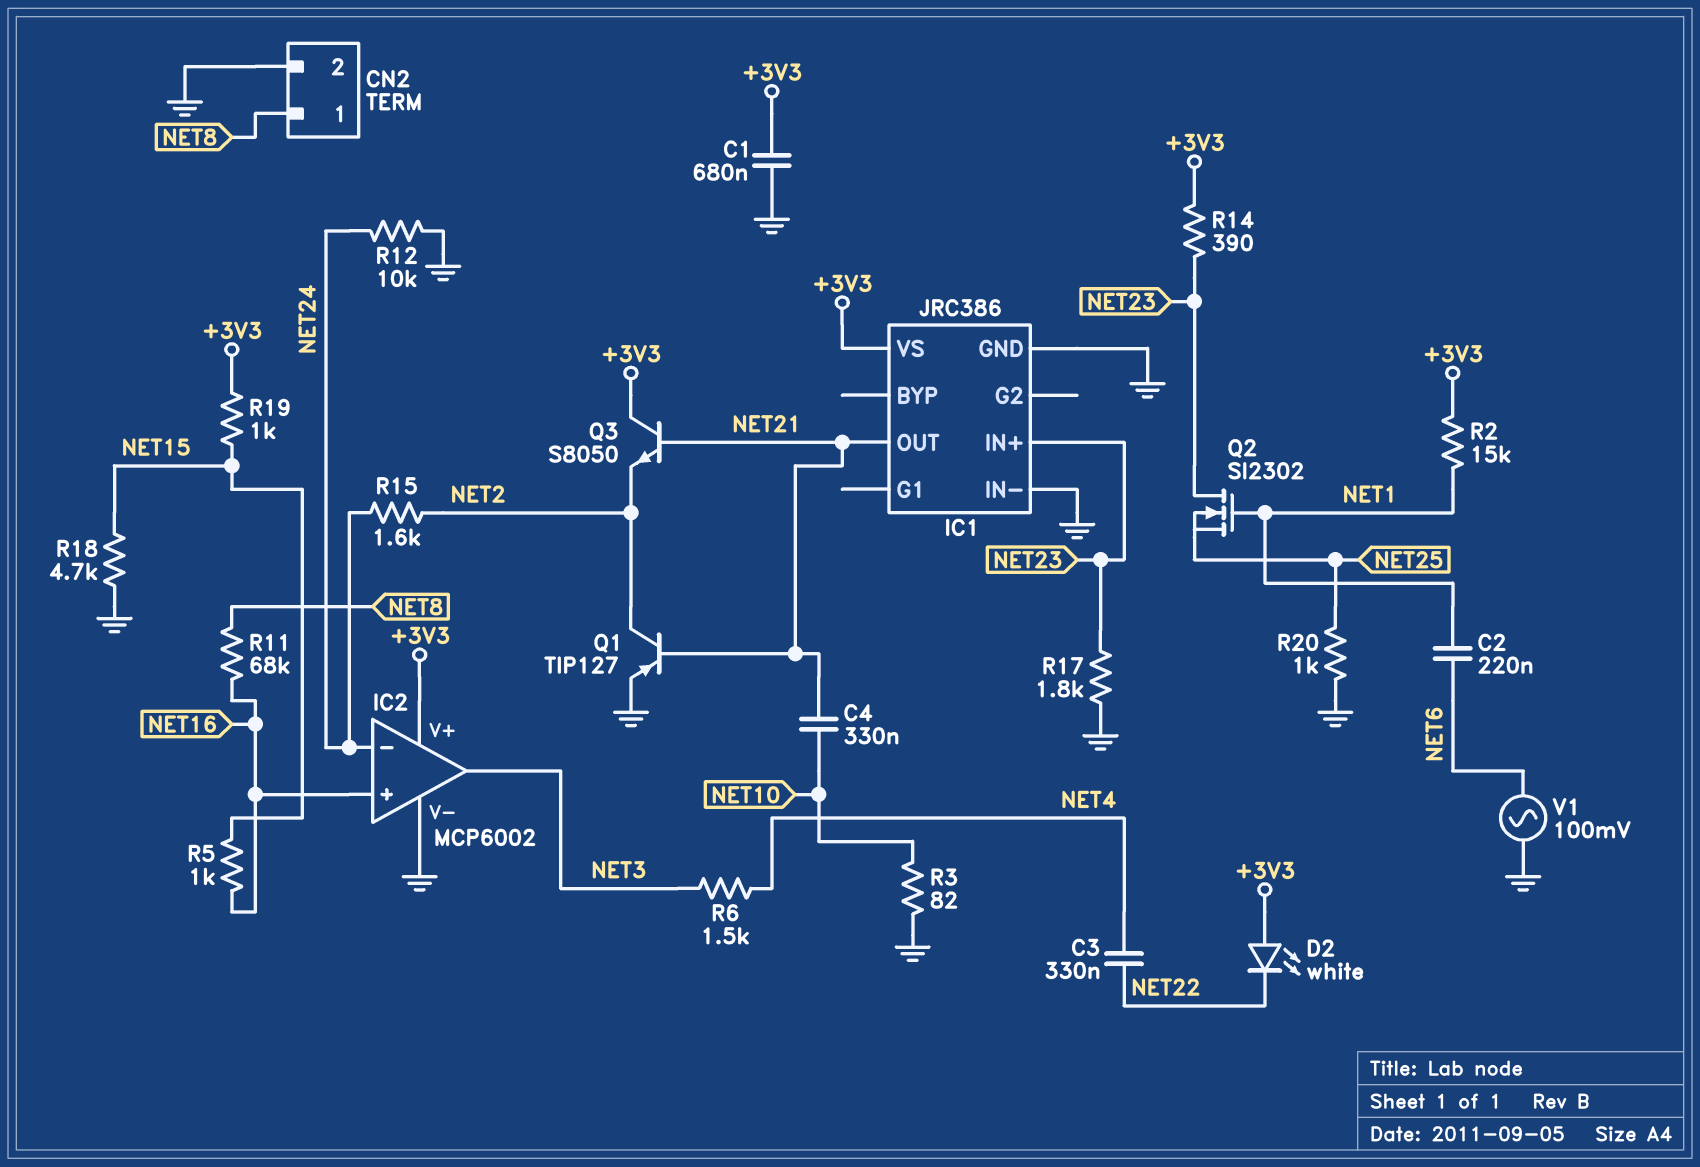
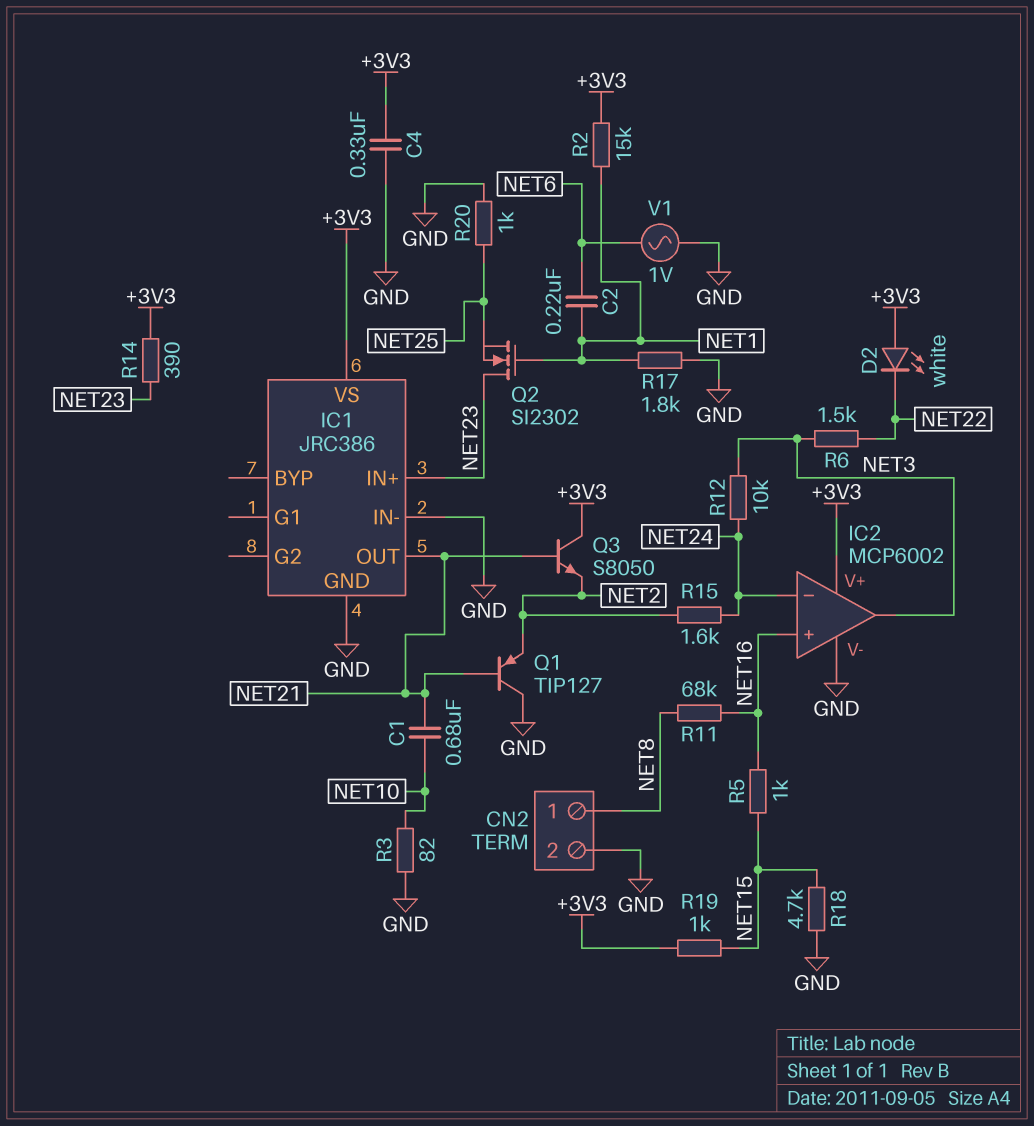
C1: 680nF (+3V3, GND) -> 680nF (NET10, NET21)
C3: 330nF (NET4, NET22) -> none
C4: 330nF (NET10, NET21) -> 330nF (+3V3, GND)
Q1: PNP TIP127 (B NET21, C NET2, E GND) -> PNP TIP127 (B NET21, C GND, E NET2)
R6: 1.5k (NET3, NET4) -> 1.5k (NET3, NET22)
R12: 10k (GND, NET24) -> 10k (NET3, NET24)
R17: 1.8k (GND, NET23) -> 1.8k (GND, NET1)
V1: AC 100mV (GND, NET6) -> AC 1V (GND, NET6)

